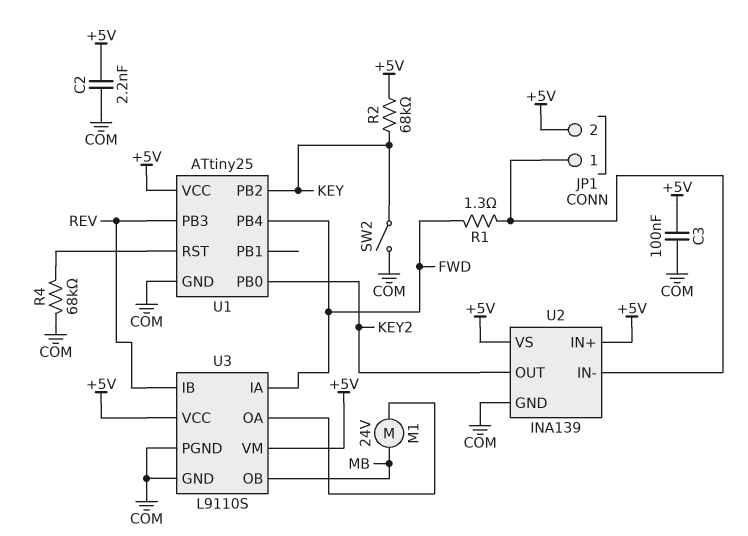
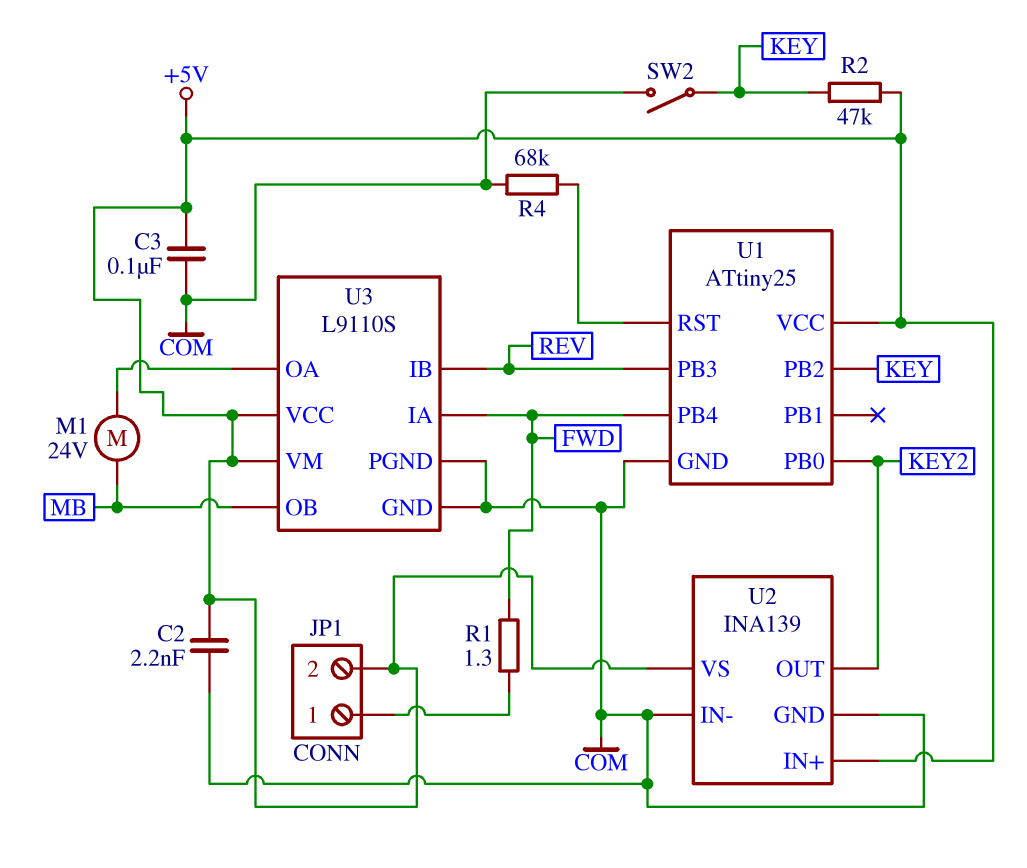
R2: 68k (+5V, KEY) -> 47k (+5V, KEY)
U2 pin IN-: JP1/1 -> COM

